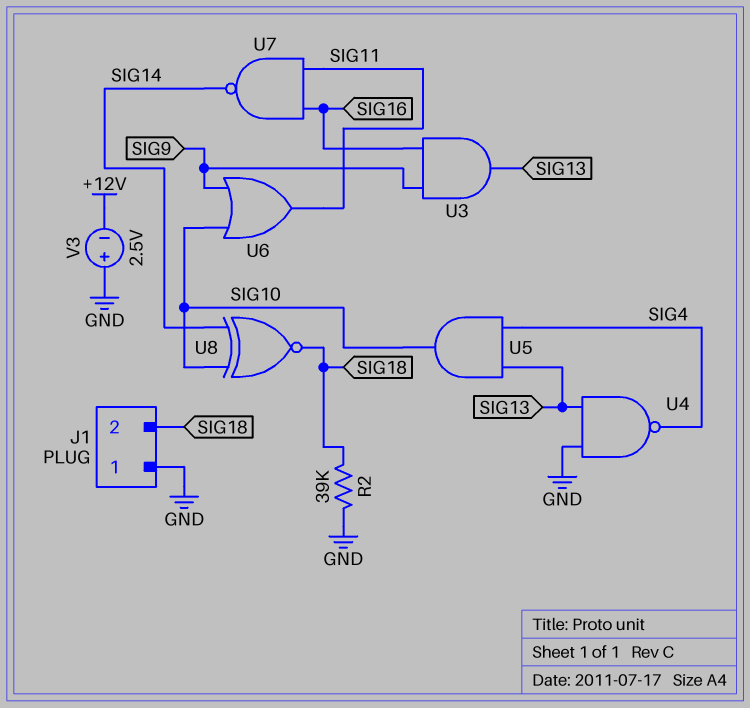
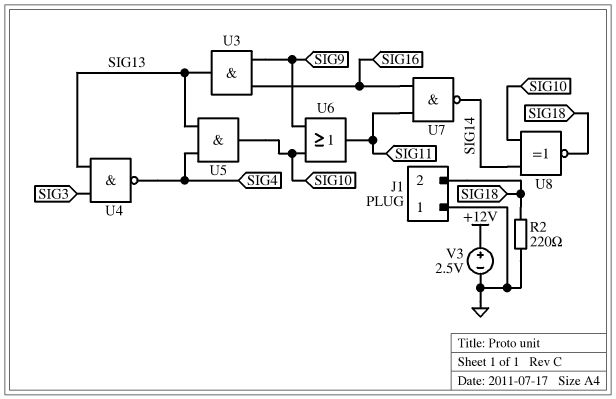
R2: 39k (GND, SIG18) -> 220 (GND, SIG18)
U4: NAND (in GND, in SIG13, out SIG4) -> NAND (in SIG3, in SIG13, out SIG4)
V3: 2.5V (plus GND, minus +12V) -> 2.5V (plus +12V, minus GND)

